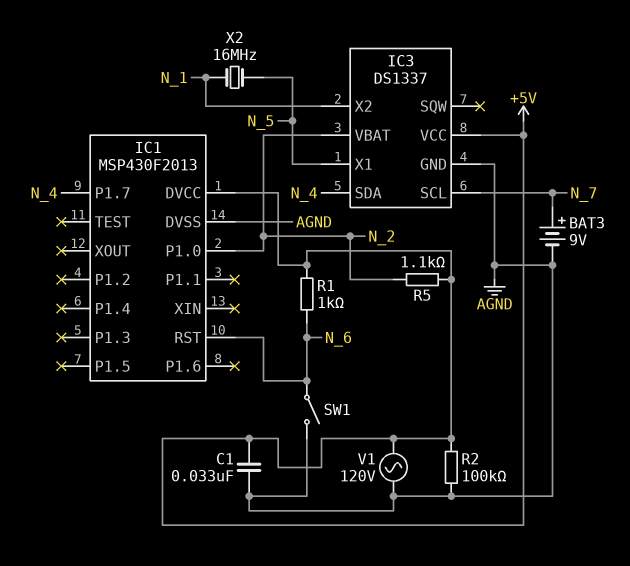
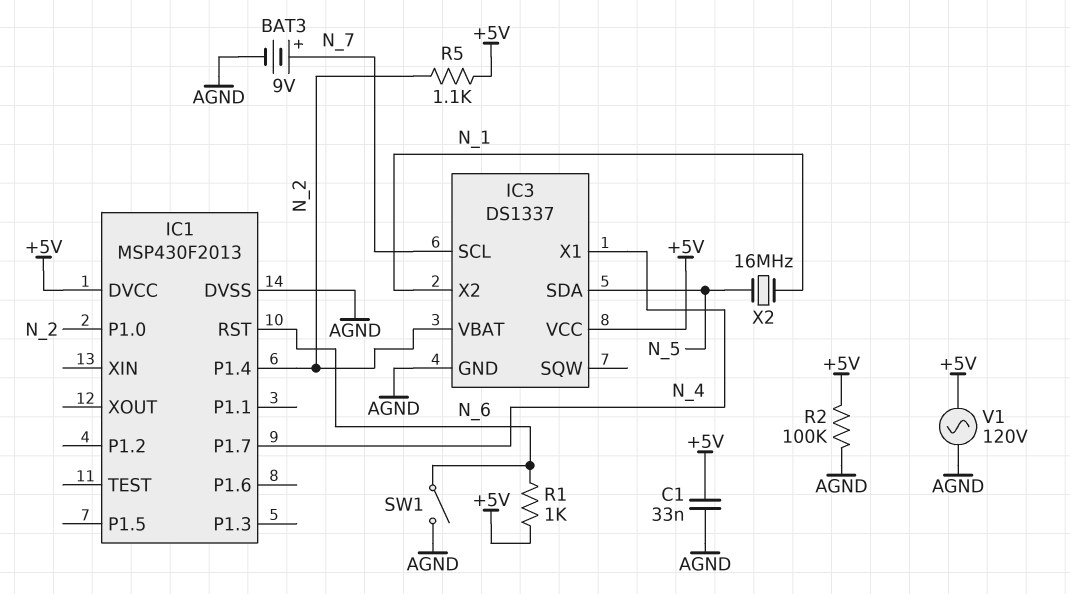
IC1 pin P1.4: none -> N_2
IC3 pin SDA: N_4 -> N_5
IC3 pin X1: N_5 -> N_4

